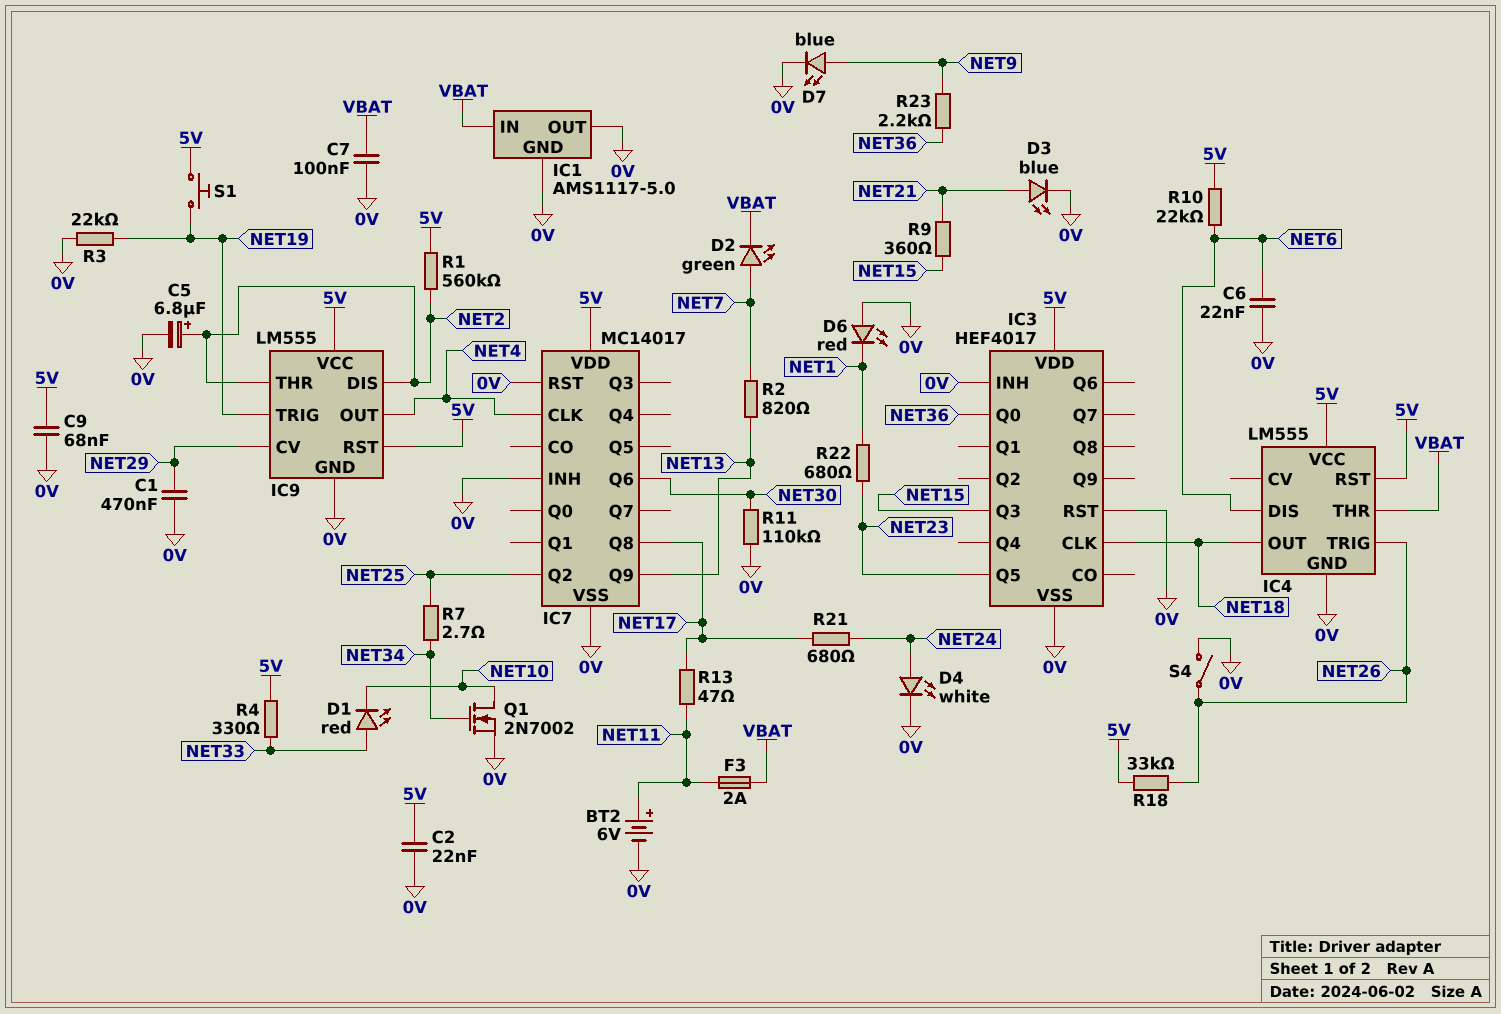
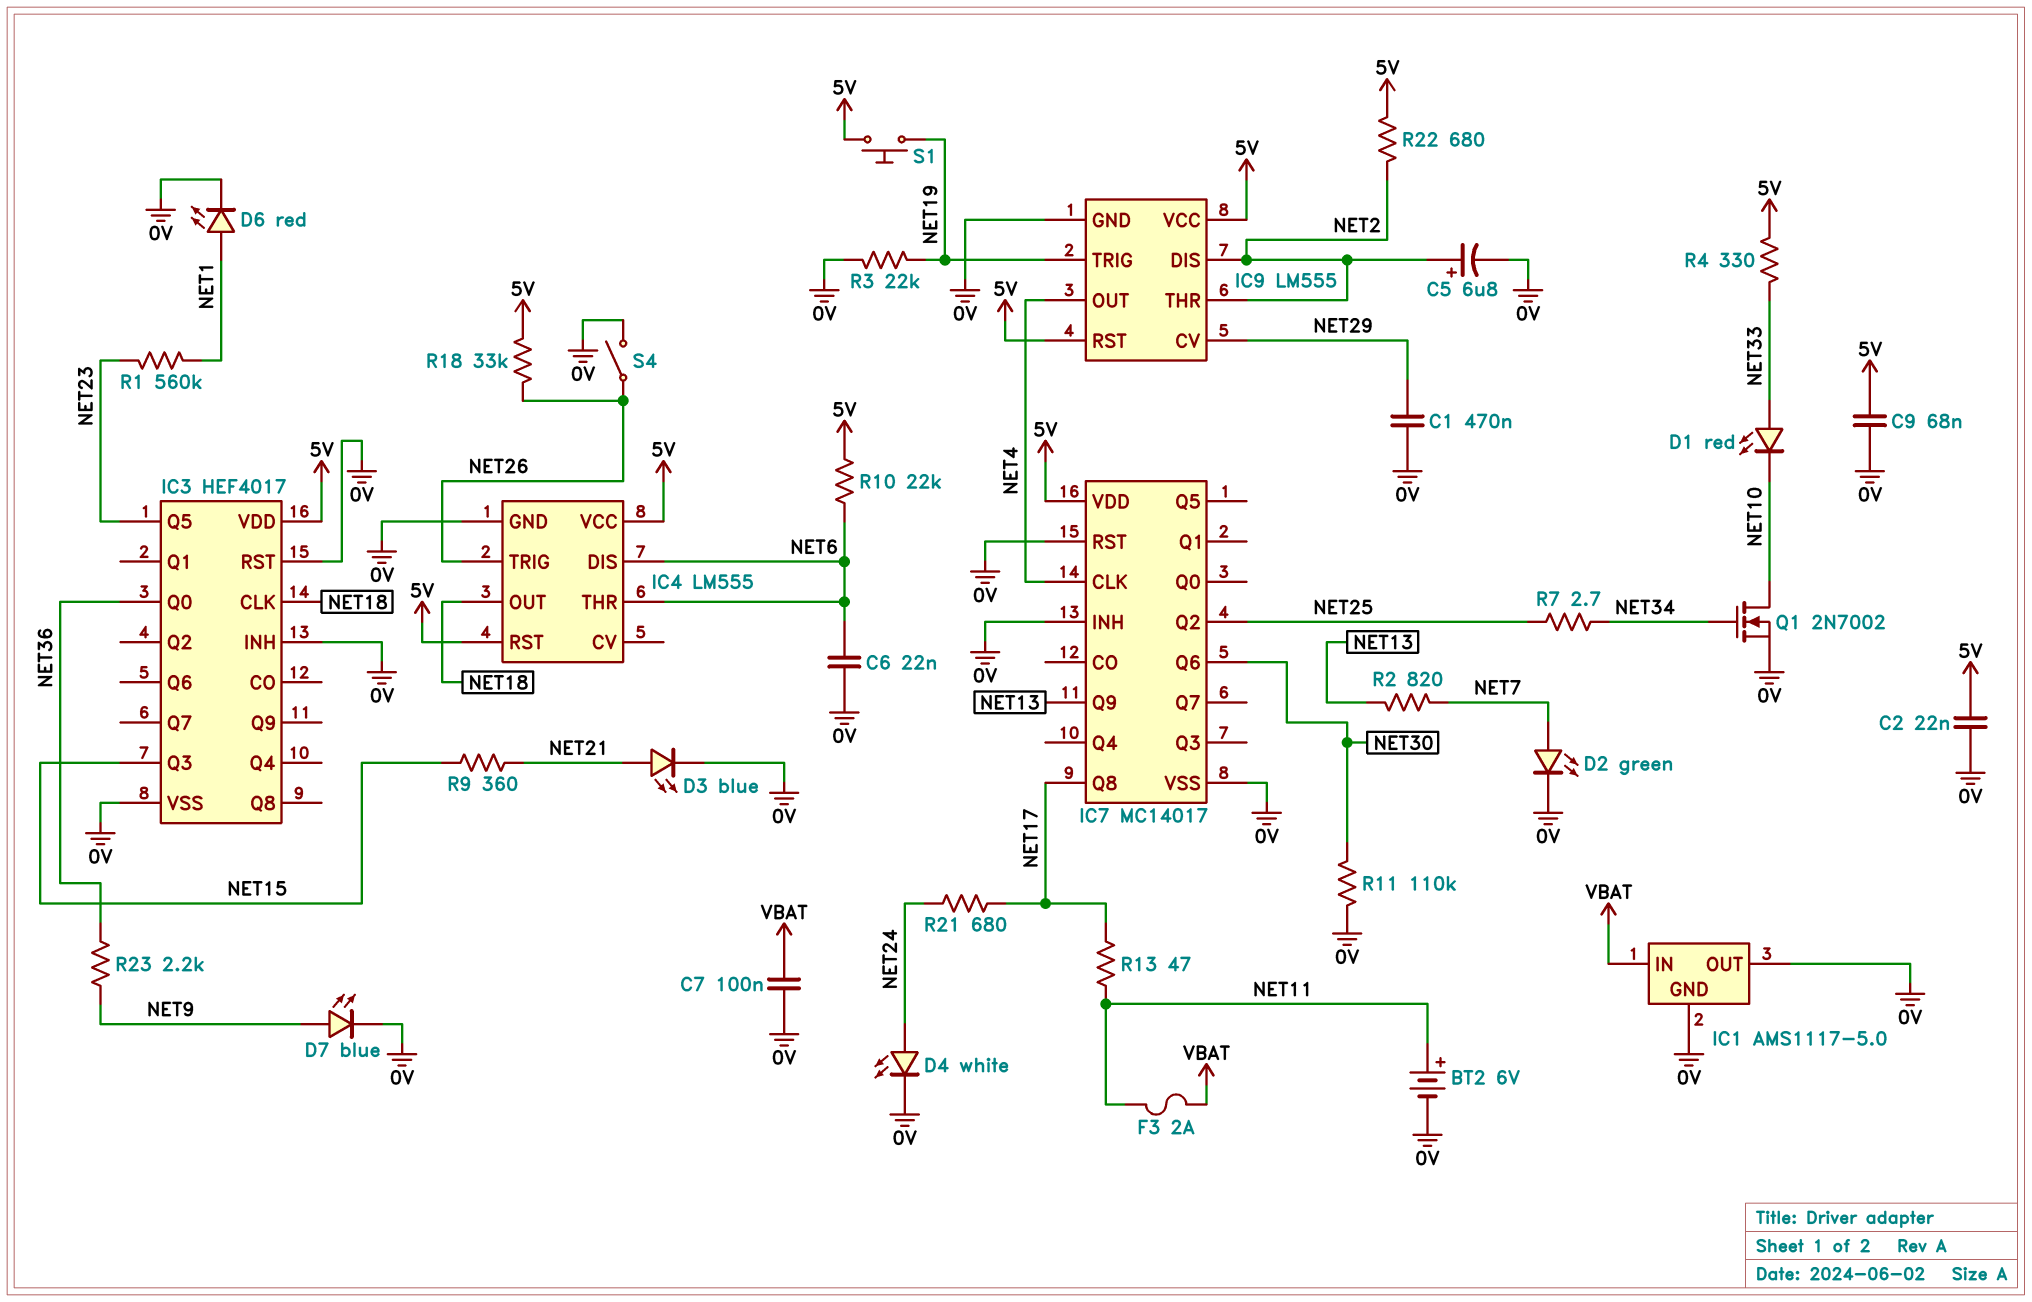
D2: LED green (A NET7, K VBAT) -> LED green (A NET7, K 0V)
D6: LED red (A 0V, K NET1) -> LED red (A NET1, K 0V)
IC4 pin THR: VBAT -> NET6
R1: 560k (5V, NET2) -> 560k (NET1, NET23)
R22: 680 (NET1, NET23) -> 680 (5V, NET2)

